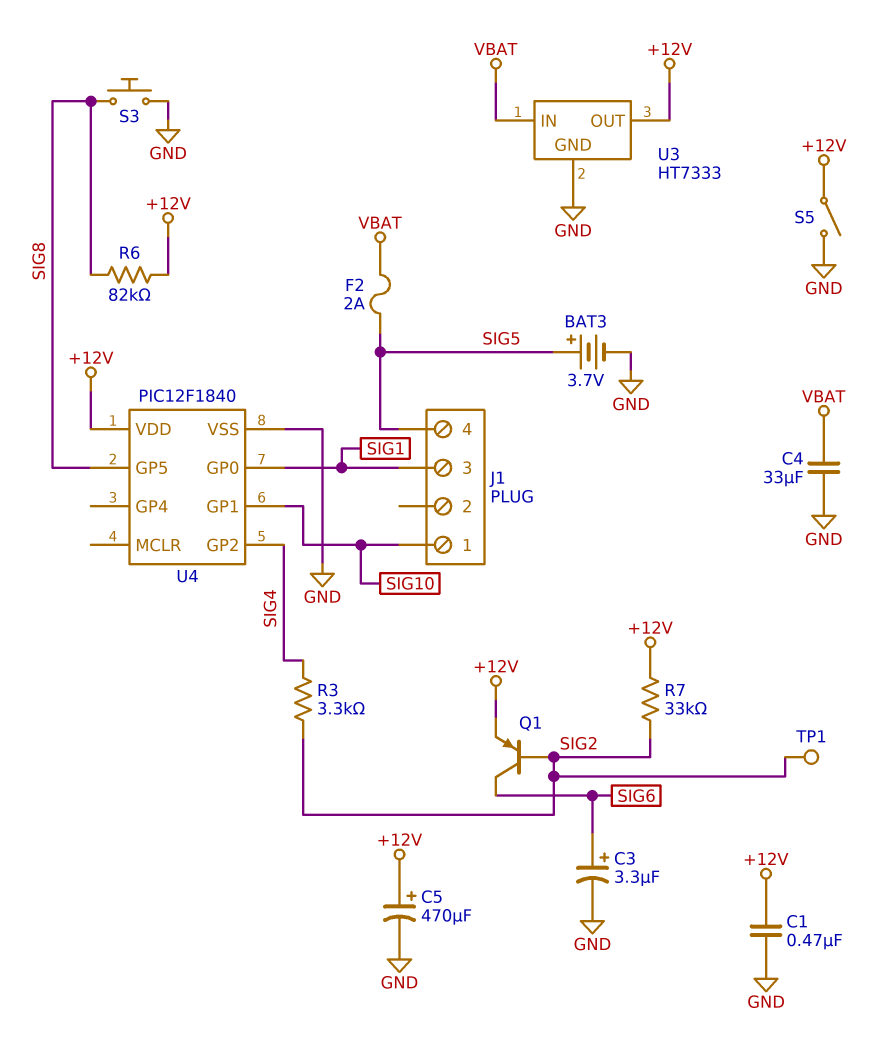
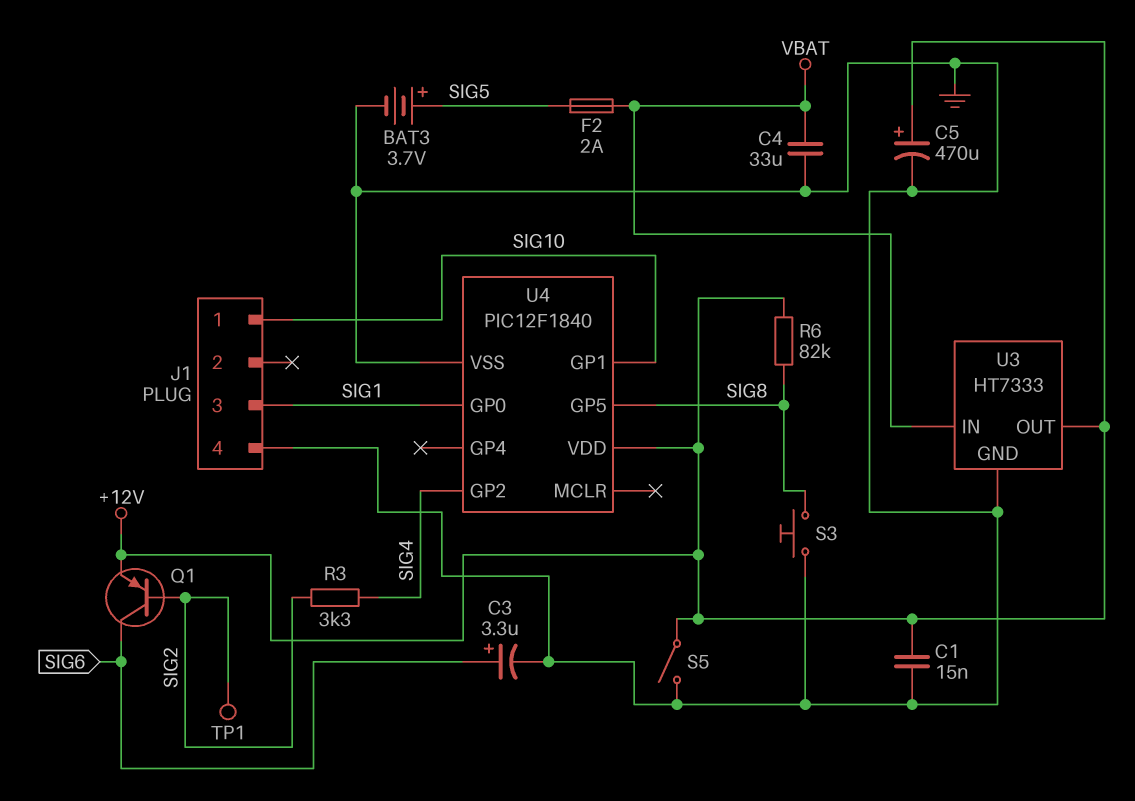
C1: 470nF (+12V, GND) -> 15nF (+12V, GND)
J1 pin 4: SIG5 -> GND
R7: 33k (+12V, SIG2) -> none

